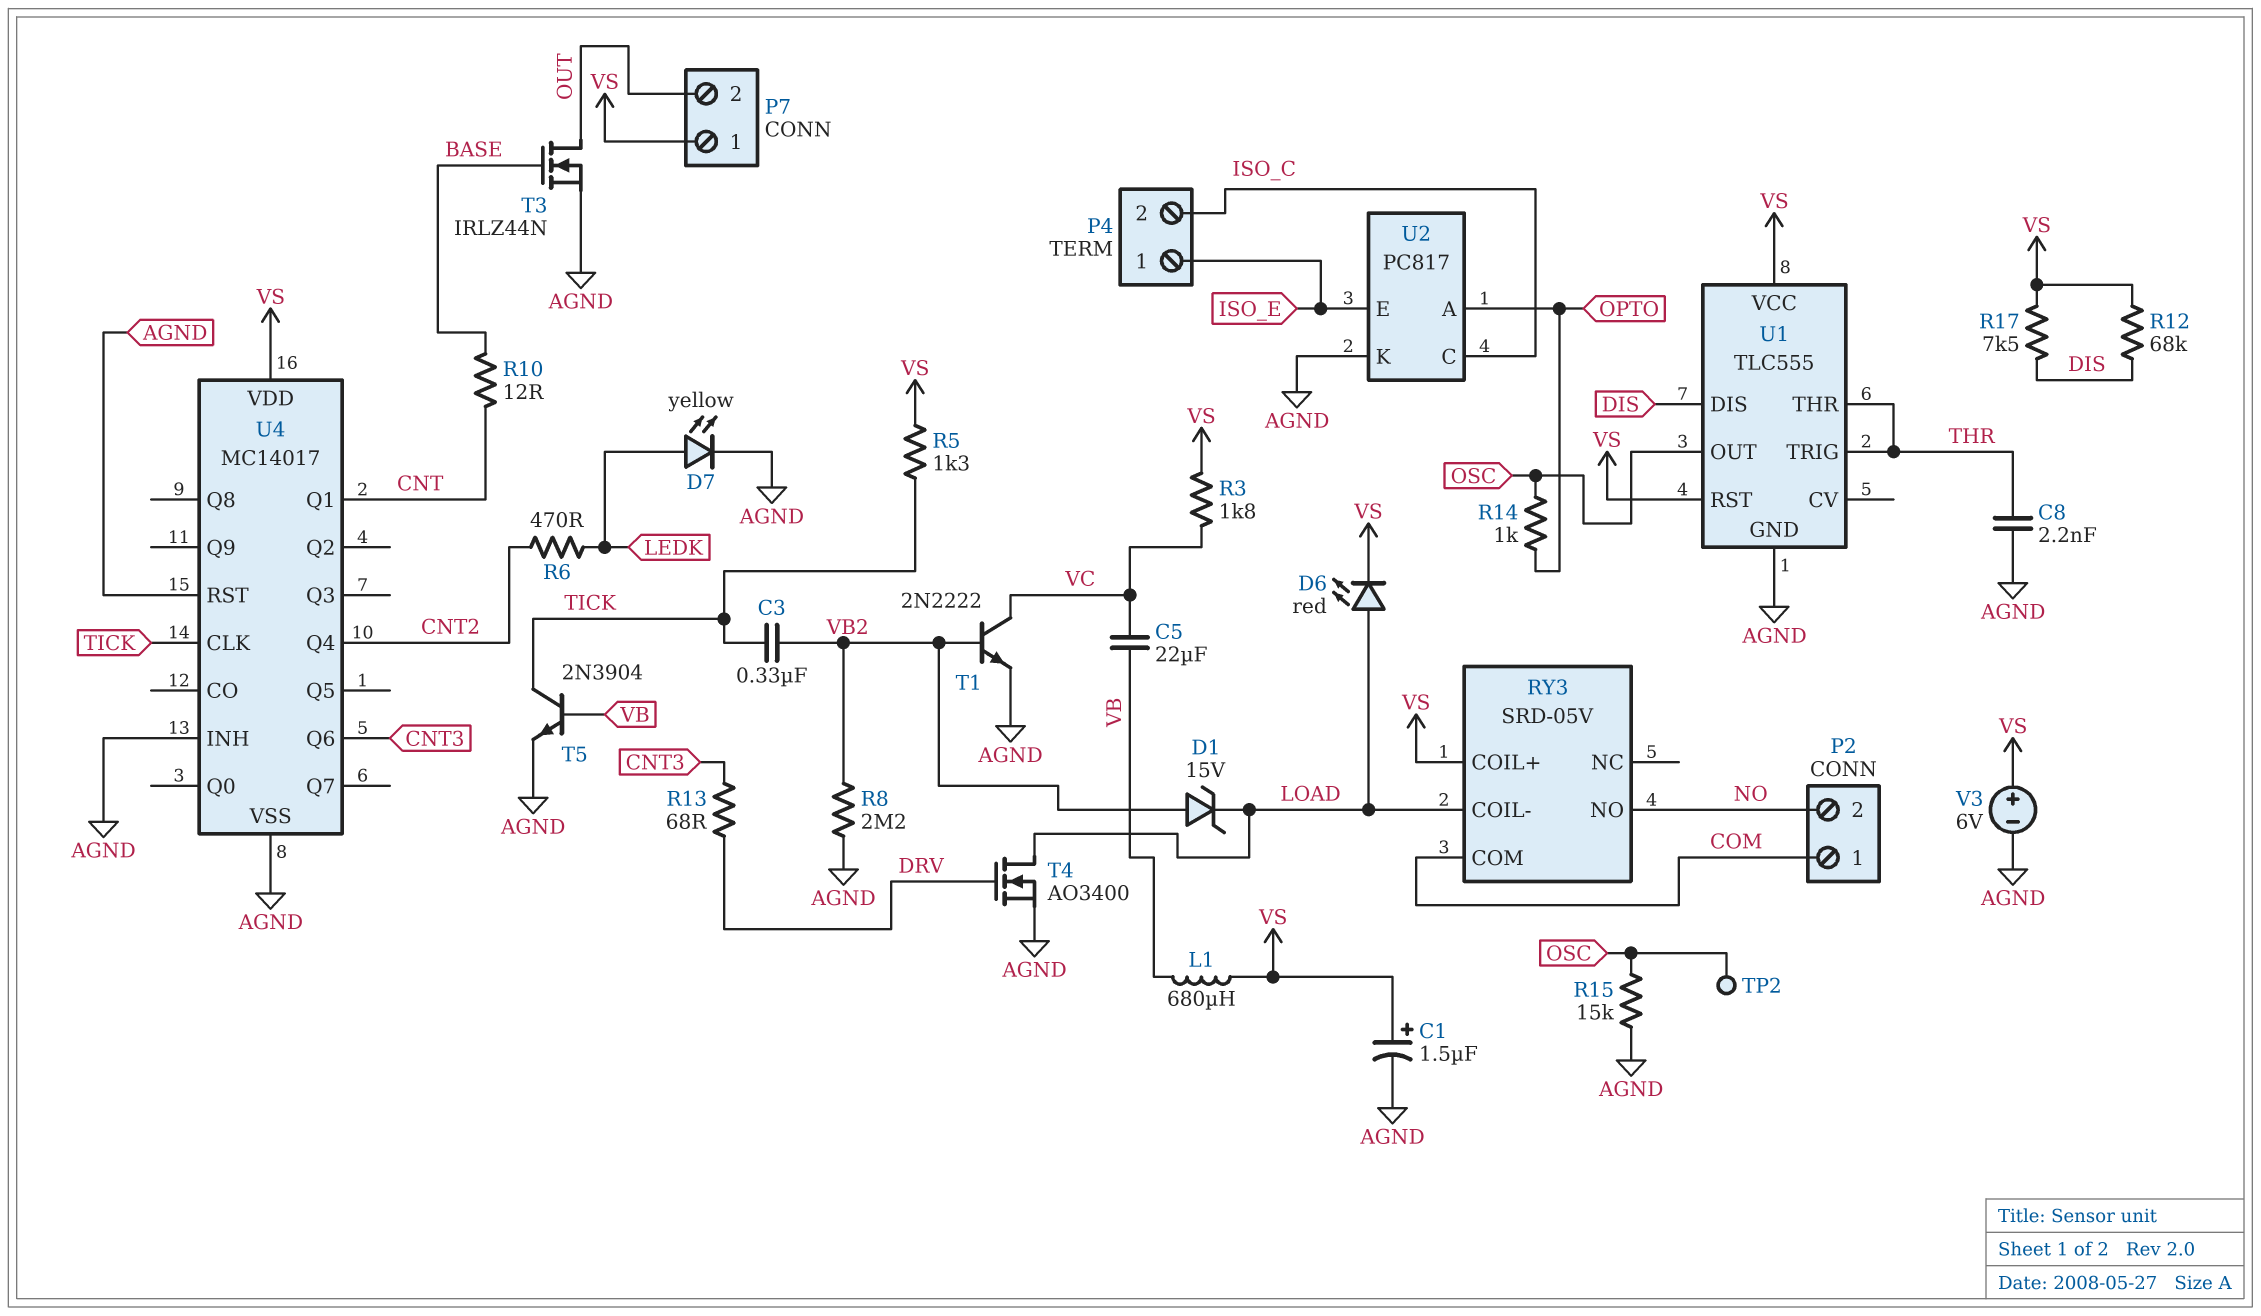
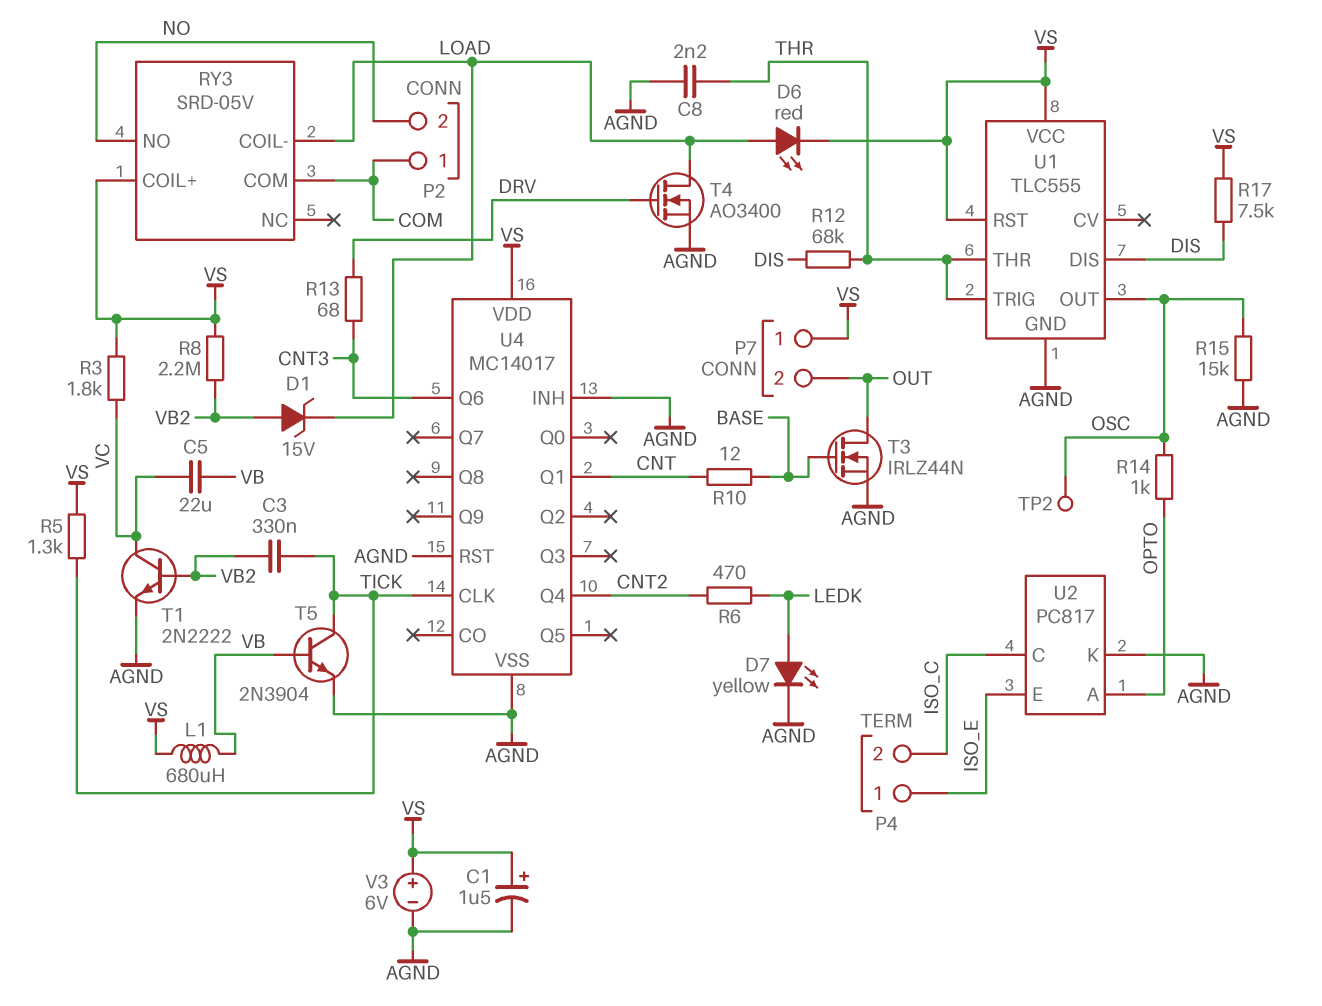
R8: 2.2M (AGND, VB2) -> 2.2M (VB2, VS)
R12: 68k (DIS, VS) -> 68k (DIS, THR)

